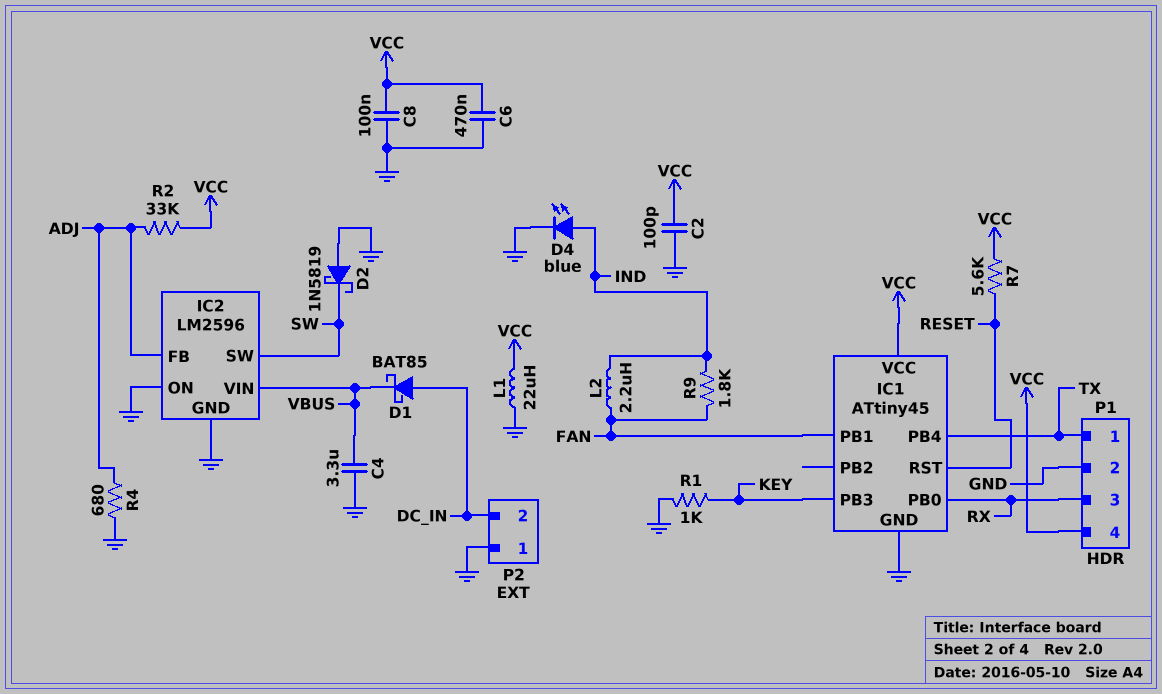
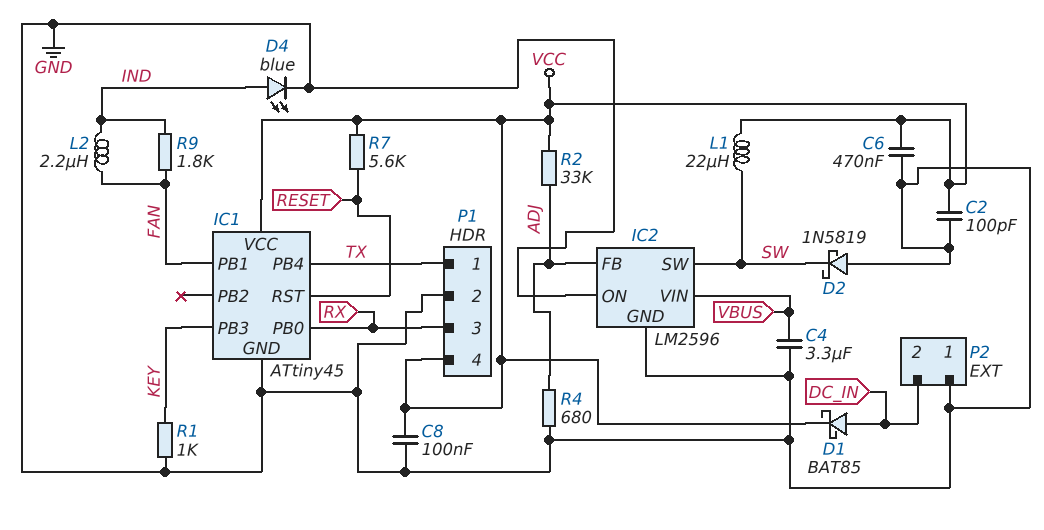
D1: schottky BAT85 (A DC_IN, K VBUS) -> schottky BAT85 (A DC_IN, K VCC)
L1: 22uH (GND, VCC) -> 22uH (SW, VCC)

